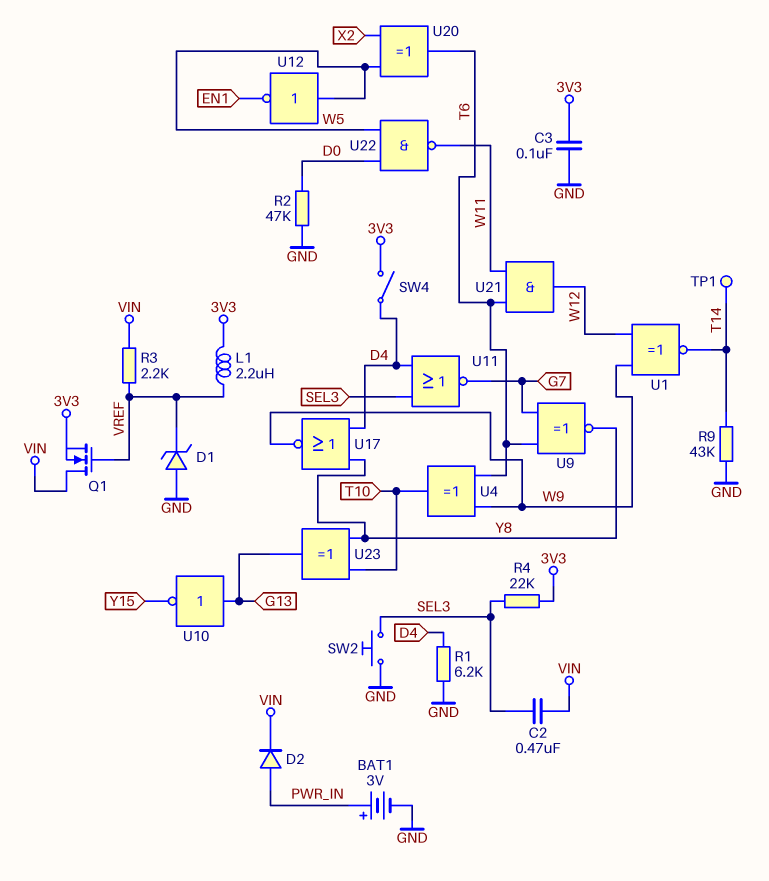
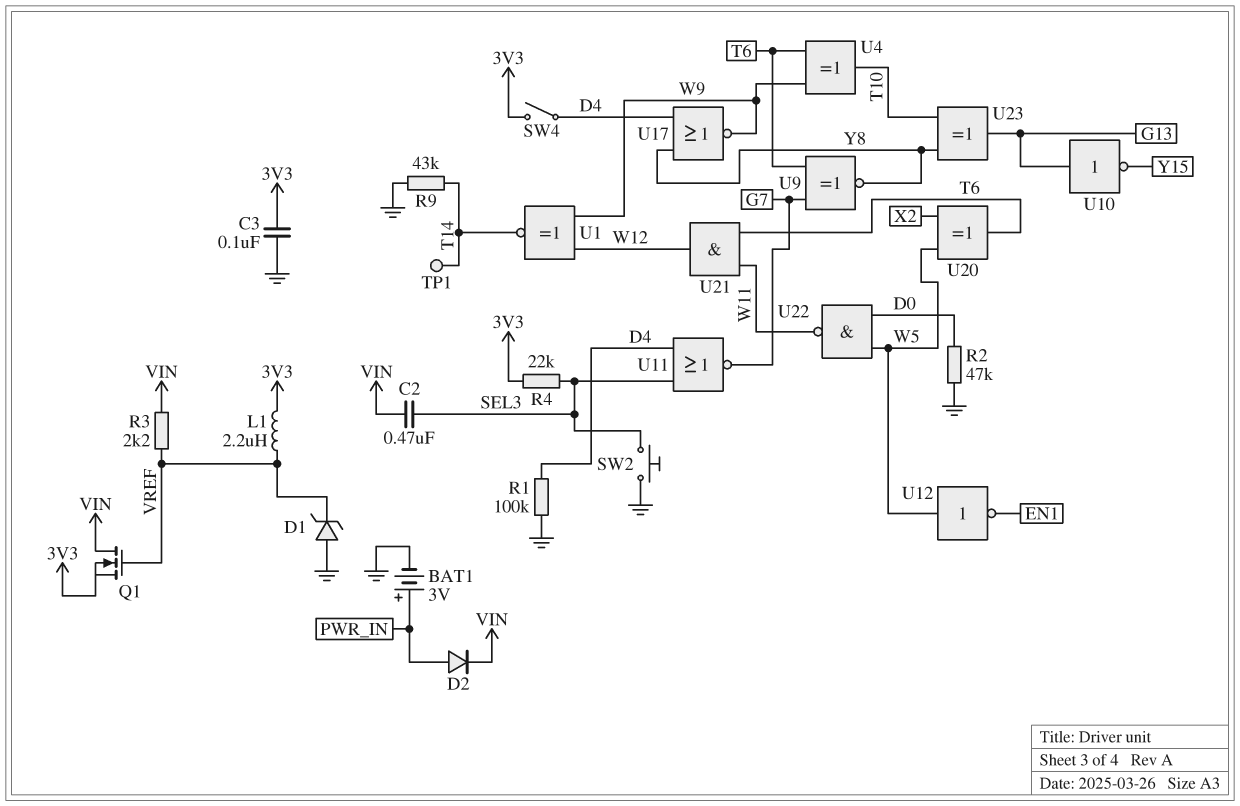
R1: 6.2k (D4, GND) -> 100k (D4, GND)

